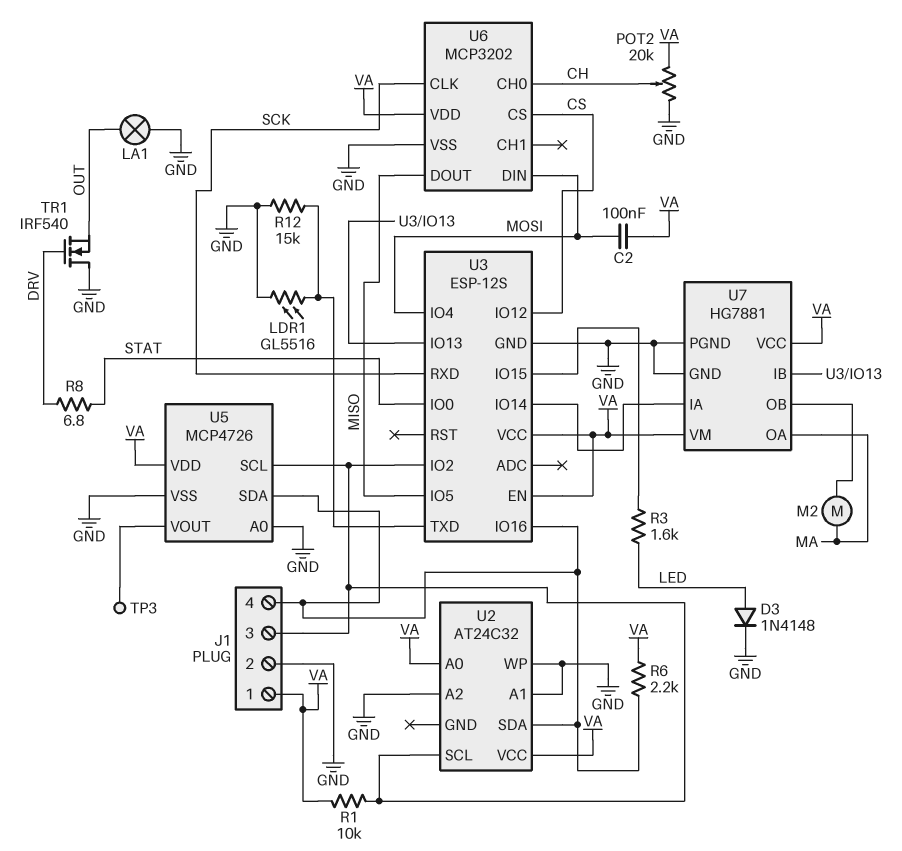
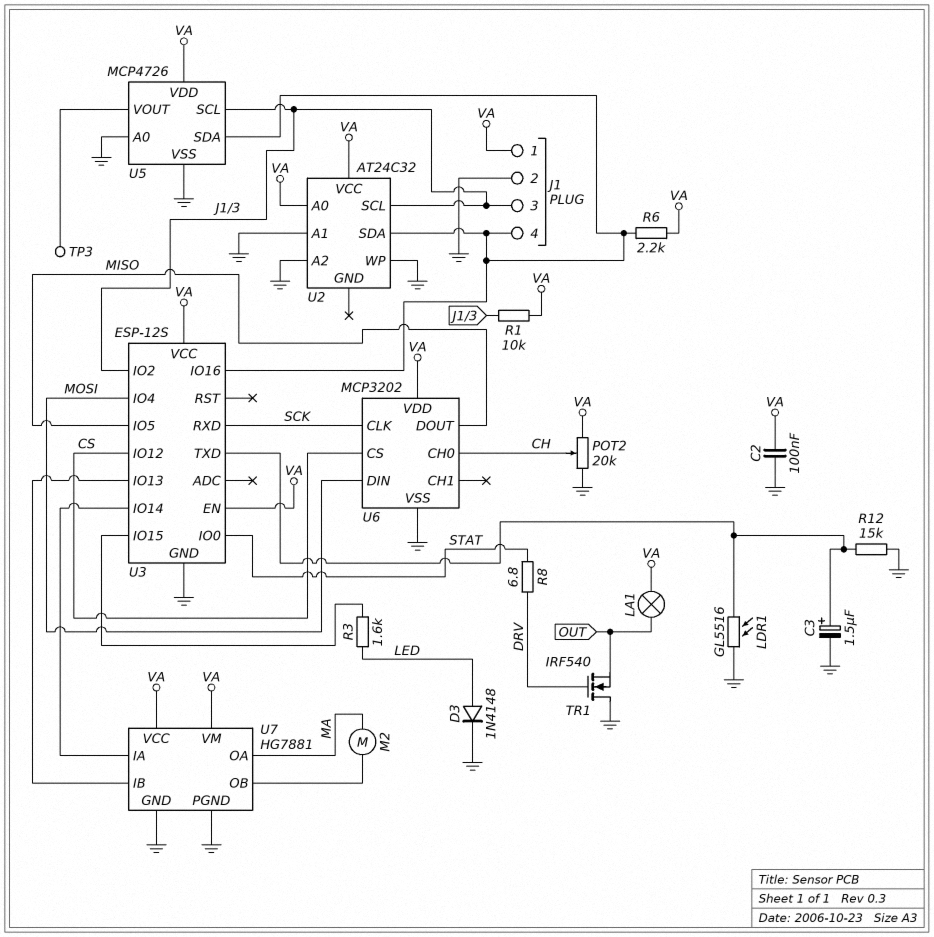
C2: 100nF (MOSI, VA) -> 100nF (GND, VA)
C3: none -> 1.5uF (plus U3/TXD, minus GND)
LA1: lamp (GND, OUT) -> lamp (OUT, VA)

